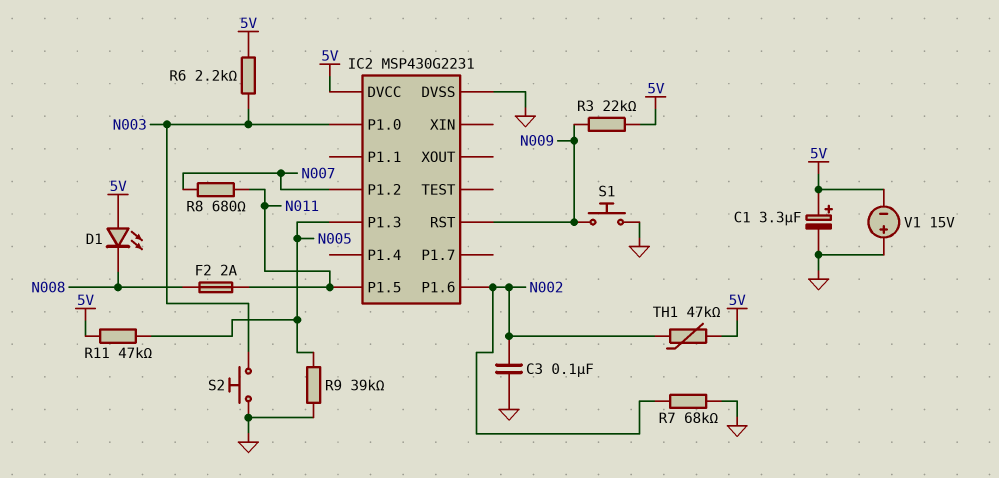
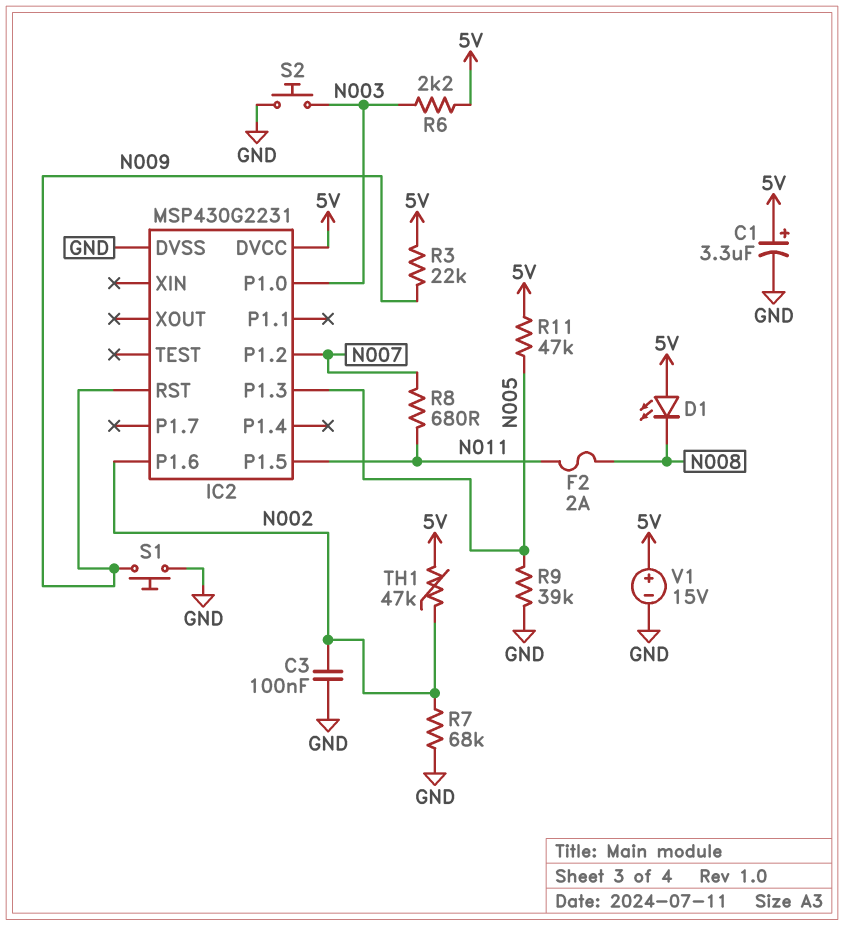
V1: 15V (plus GND, minus 5V) -> 15V (plus 5V, minus GND)

